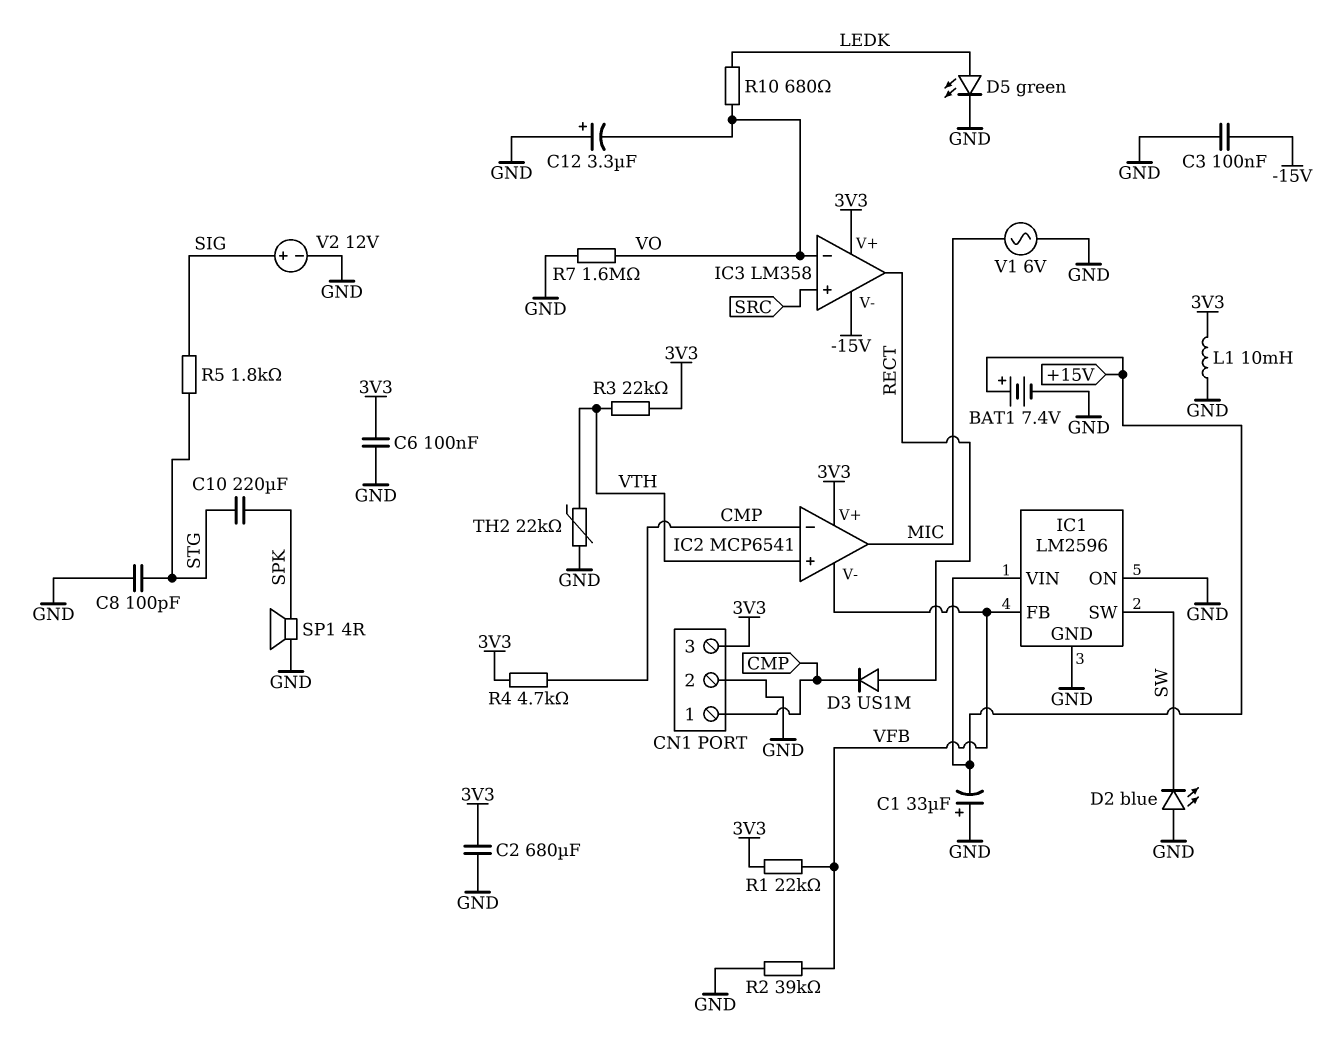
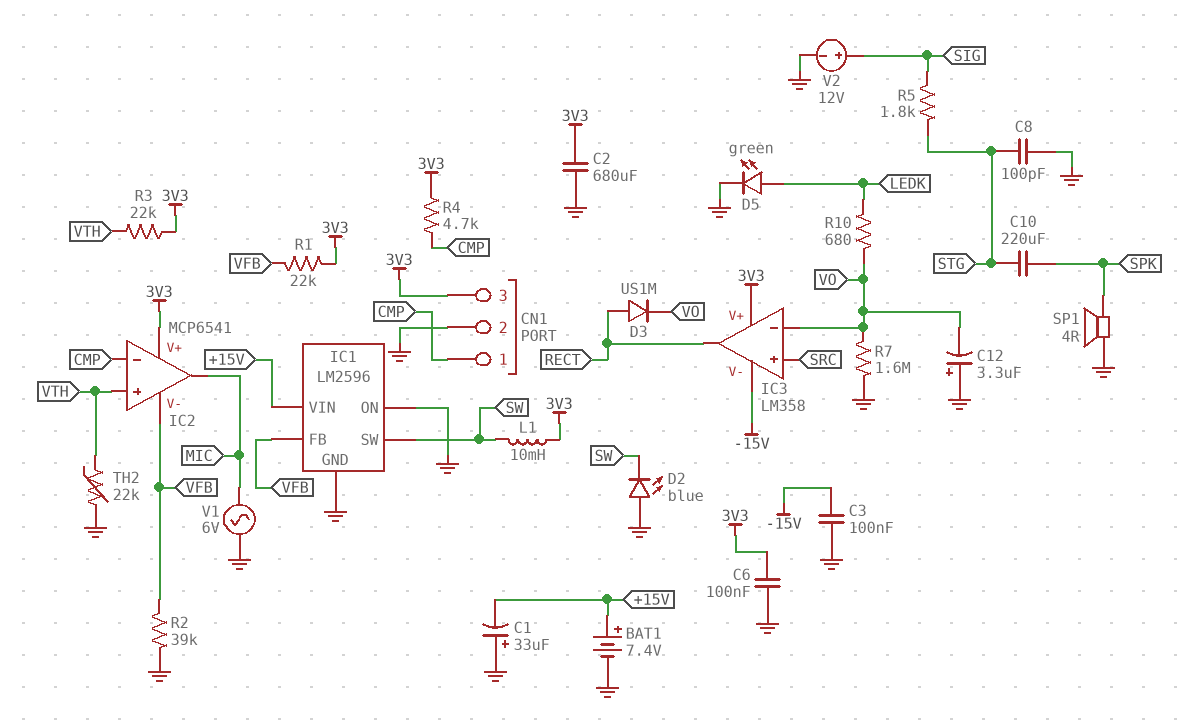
D3: diode US1M (A RECT, K CMP) -> diode US1M (A RECT, K VO)
L1: 10mH (3V3, GND) -> 10mH (3V3, SW)

